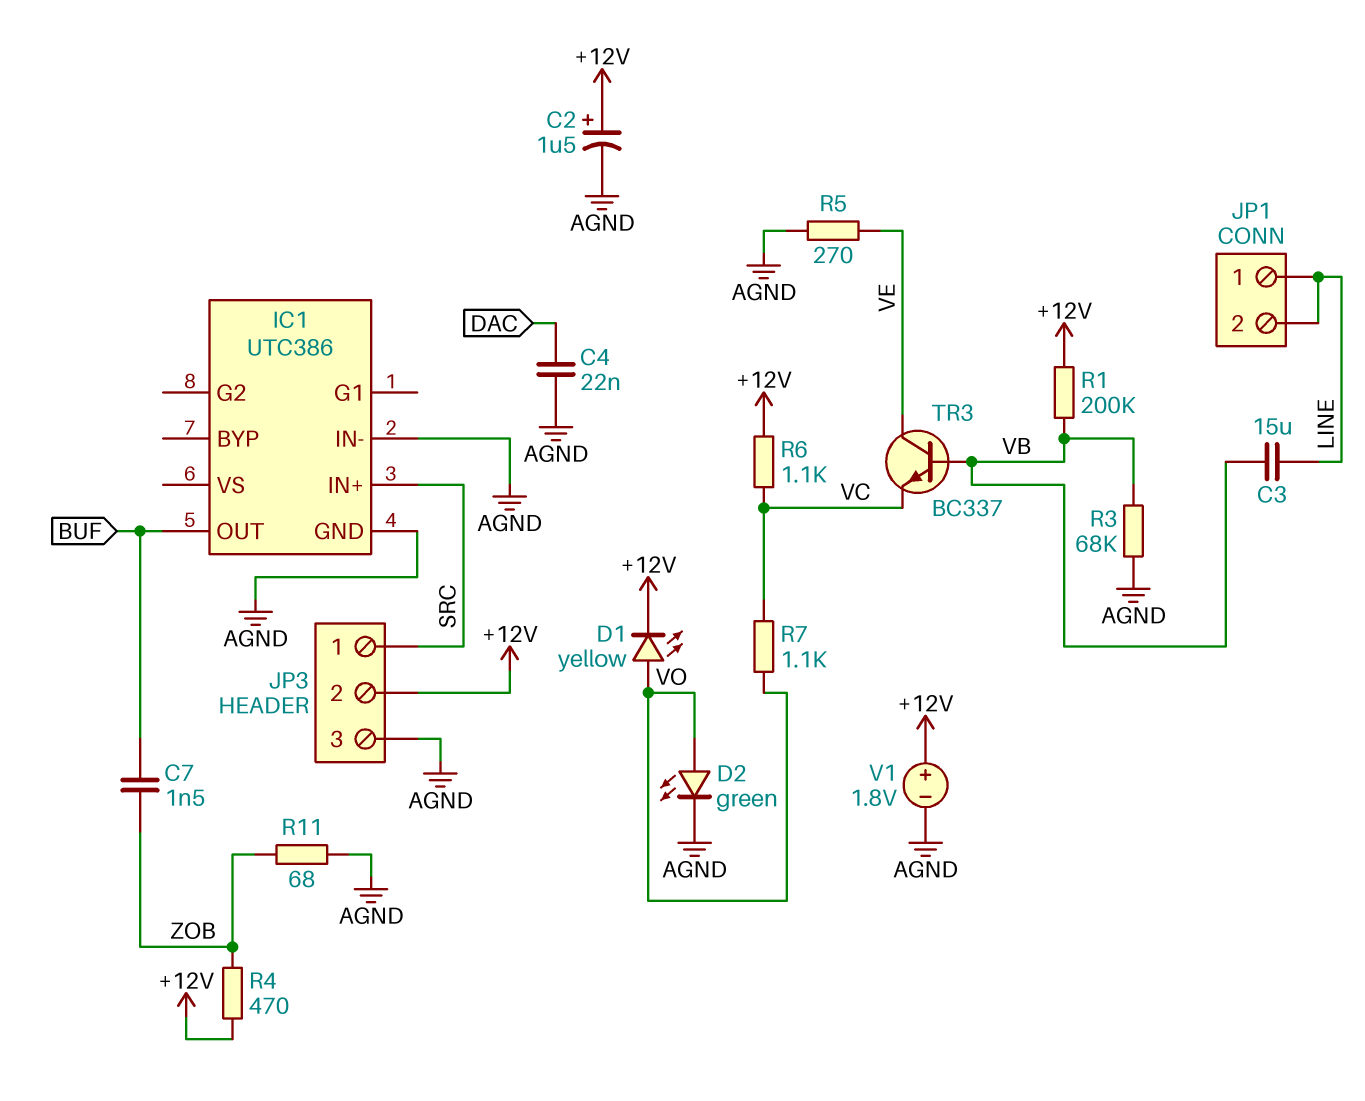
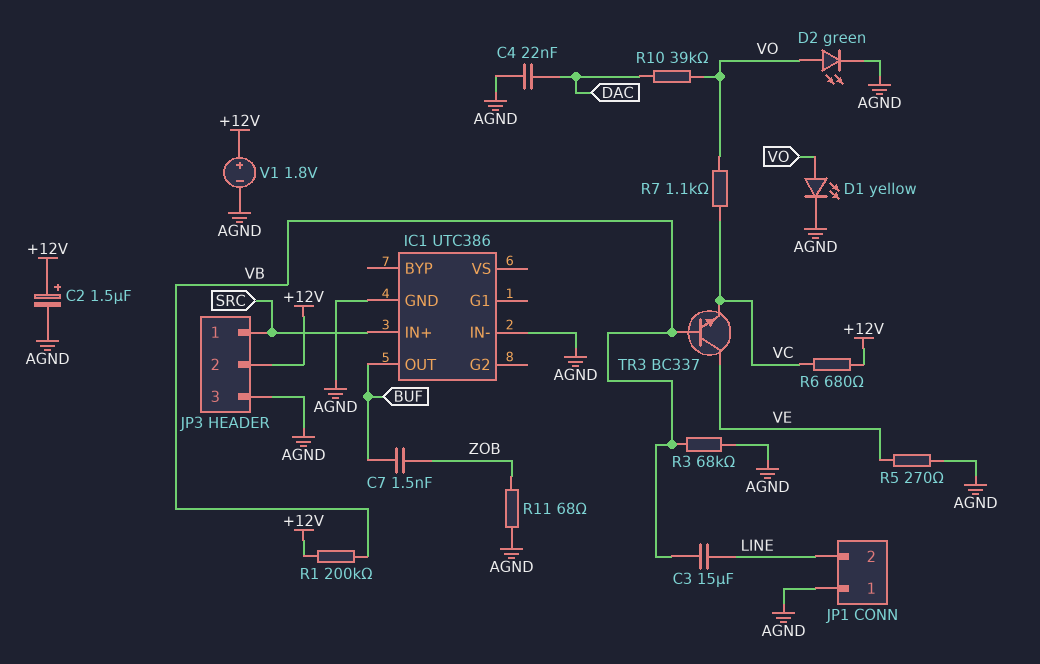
D1: LED yellow (A VO, K +12V) -> LED yellow (A VO, K AGND)
JP1 pin 1: LINE -> AGND
R4: 470 (+12V, ZOB) -> none
R6: 1.1k (+12V, VC) -> 680 (+12V, VC)
R10: none -> 39k (DAC, VO)

